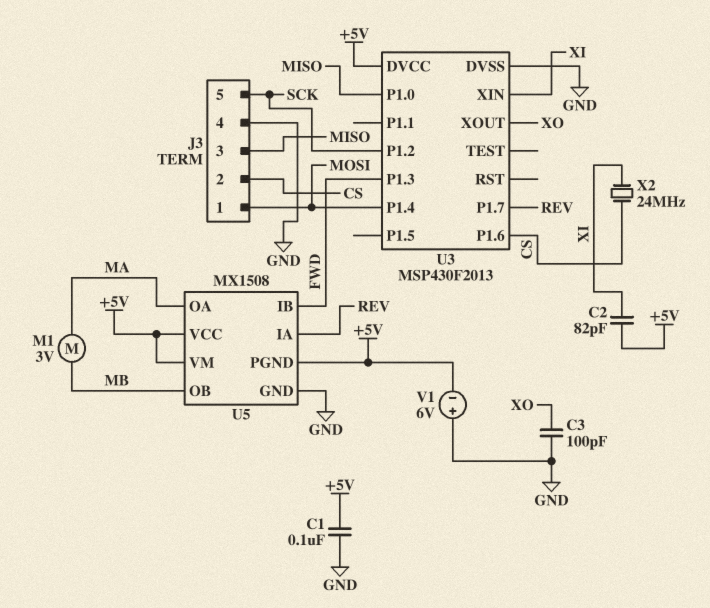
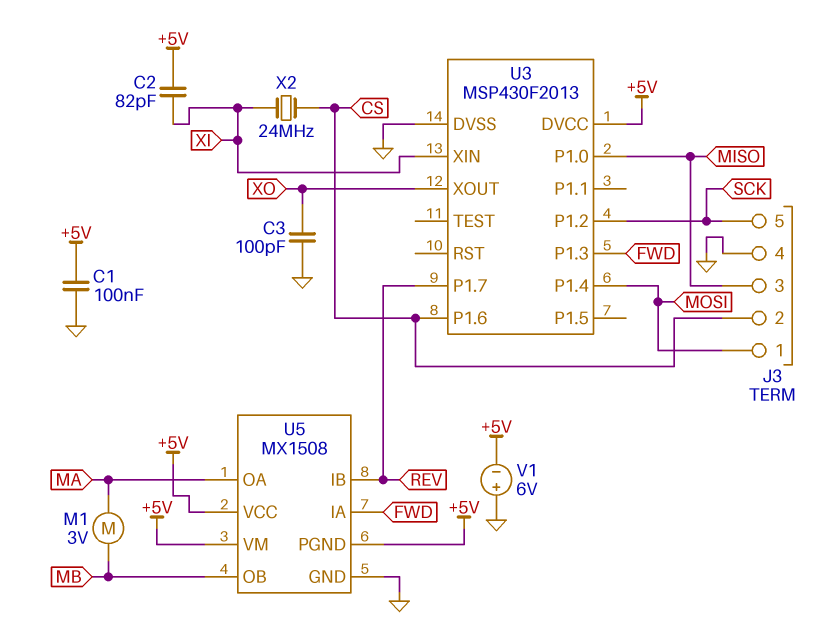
U5 pin IA: REV -> FWD
U5 pin IB: FWD -> REV

